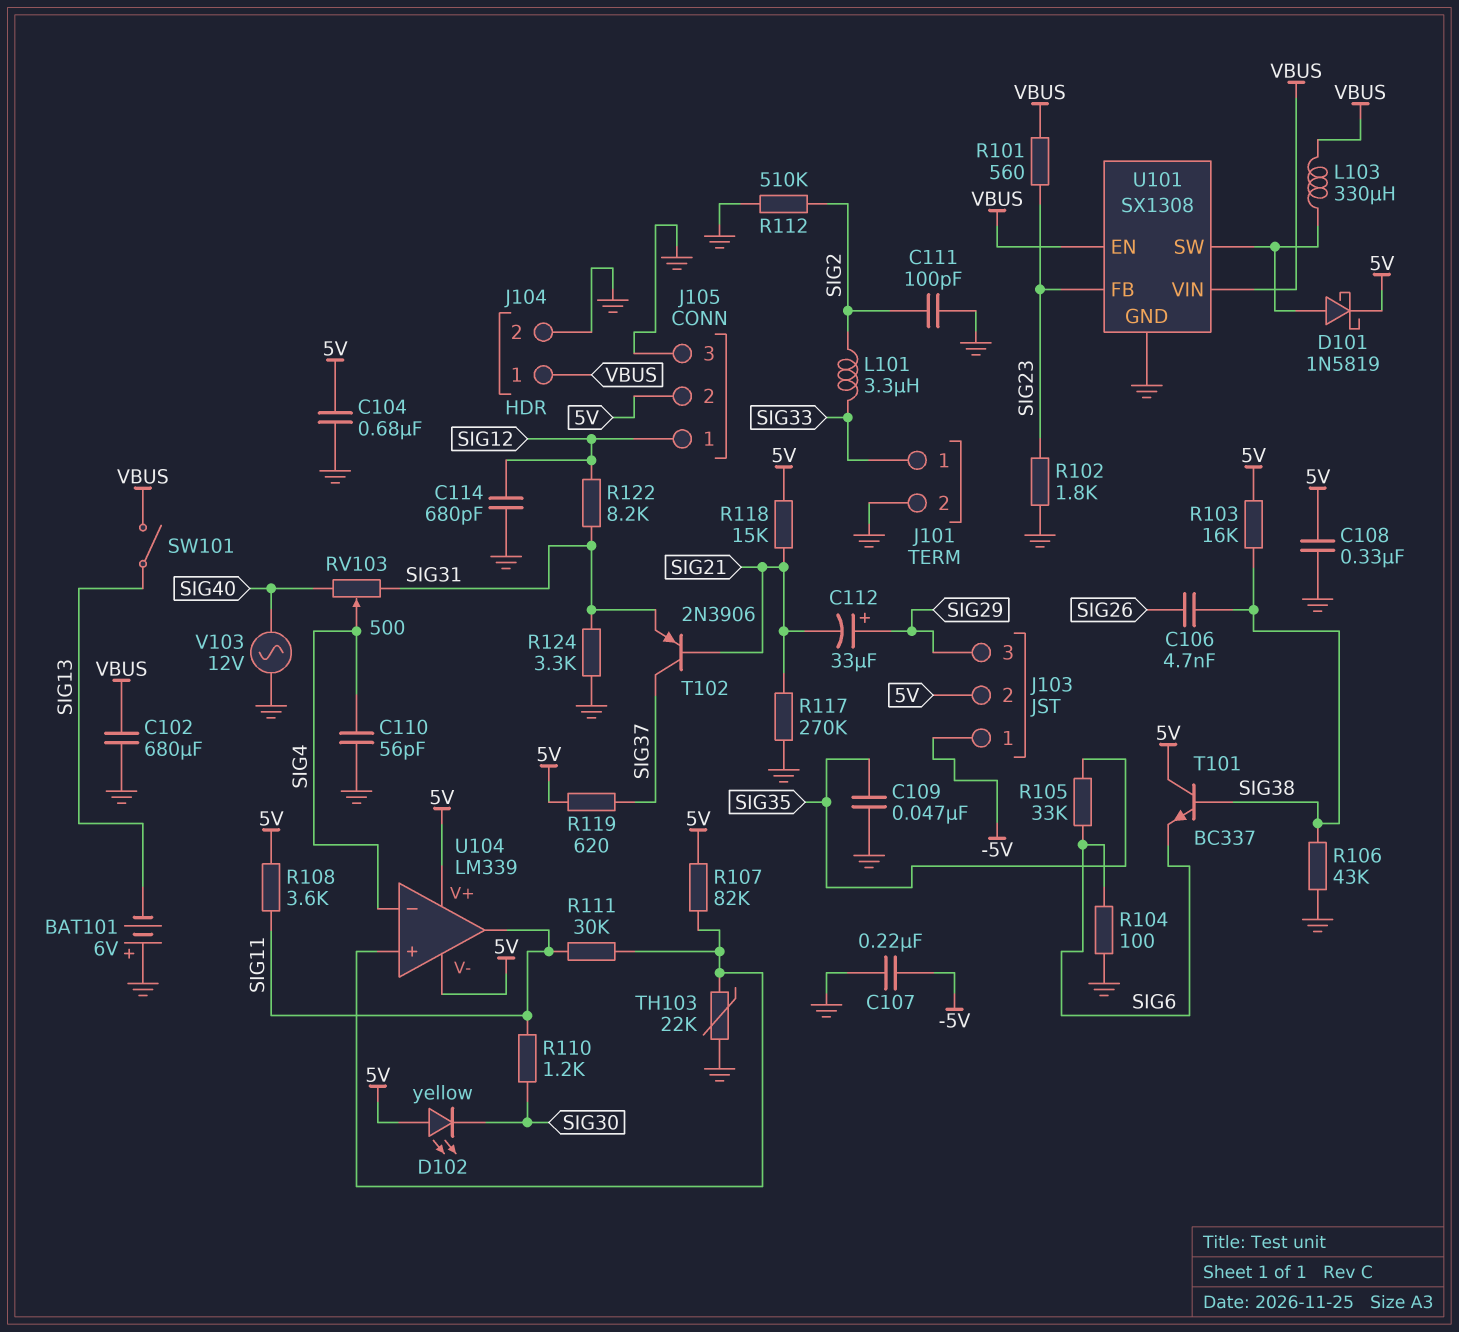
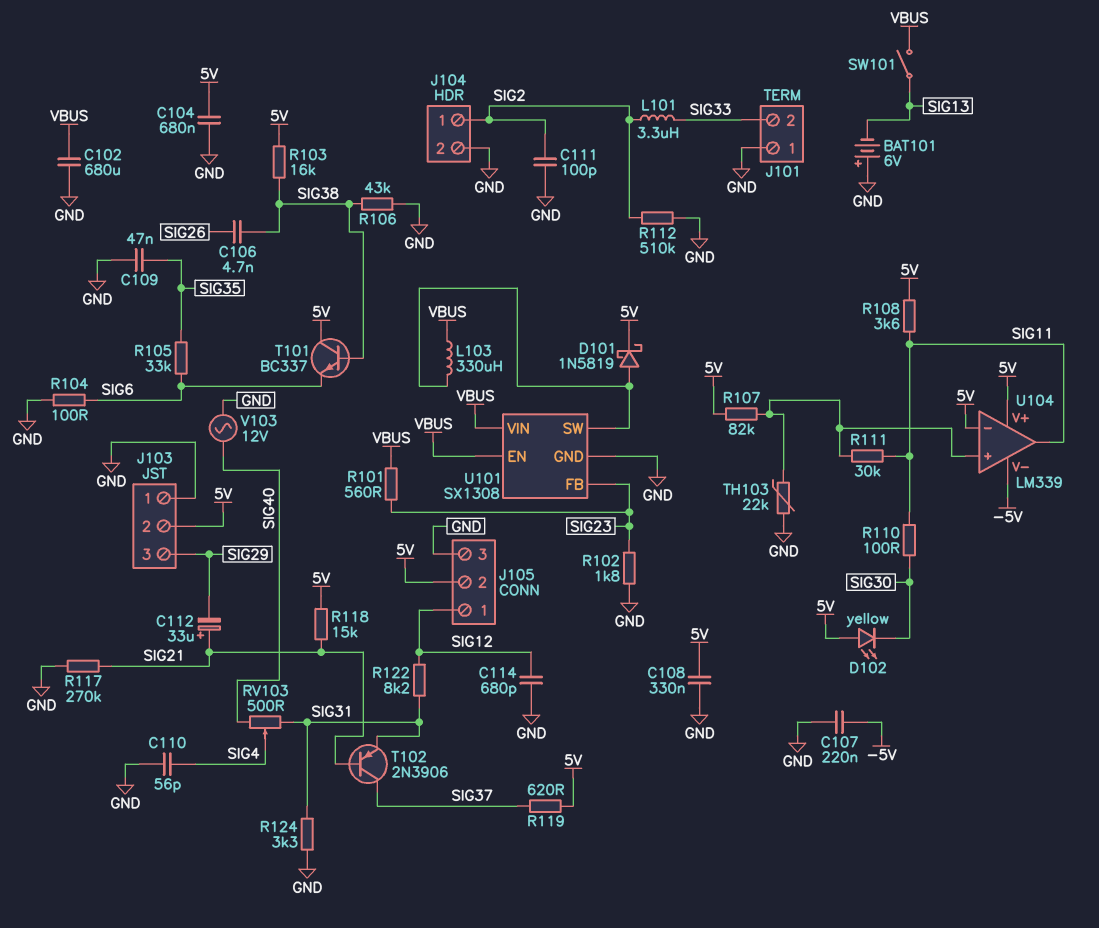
C112: 33uF (plus SIG29, minus SIG21) -> 33uF (plus SIG21, minus SIG29)
J101 pin 1: SIG33 -> GND
J101 pin 2: GND -> SIG33
J103 pin 1: -5V -> GND
J104 pin 1: VBUS -> SIG2
R110: 1.2k (SIG11, SIG30) -> 100 (SIG11, SIG30)
U104 pin V-: 5V -> -5V
U104 pin in-: SIG4 -> 5V

